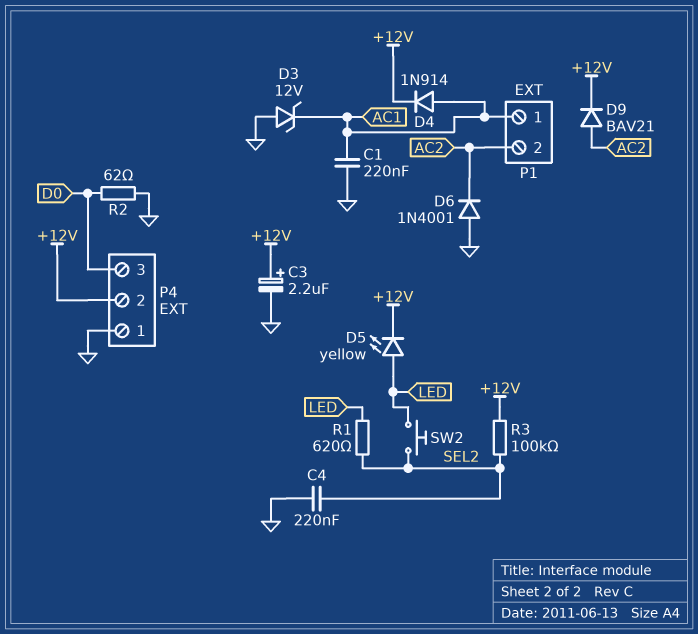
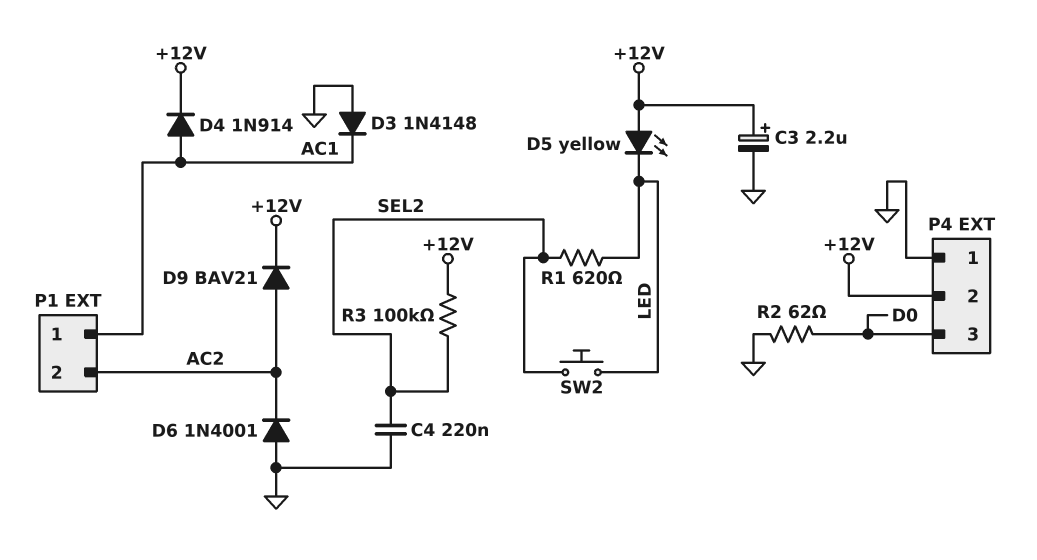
C1: 220nF (AC1, GND) -> none
D3: zener 12V (A GND, K AC1) -> diode 1N4148 (A GND, K AC1)
D5: LED yellow (A LED, K +12V) -> LED yellow (A +12V, K LED)

